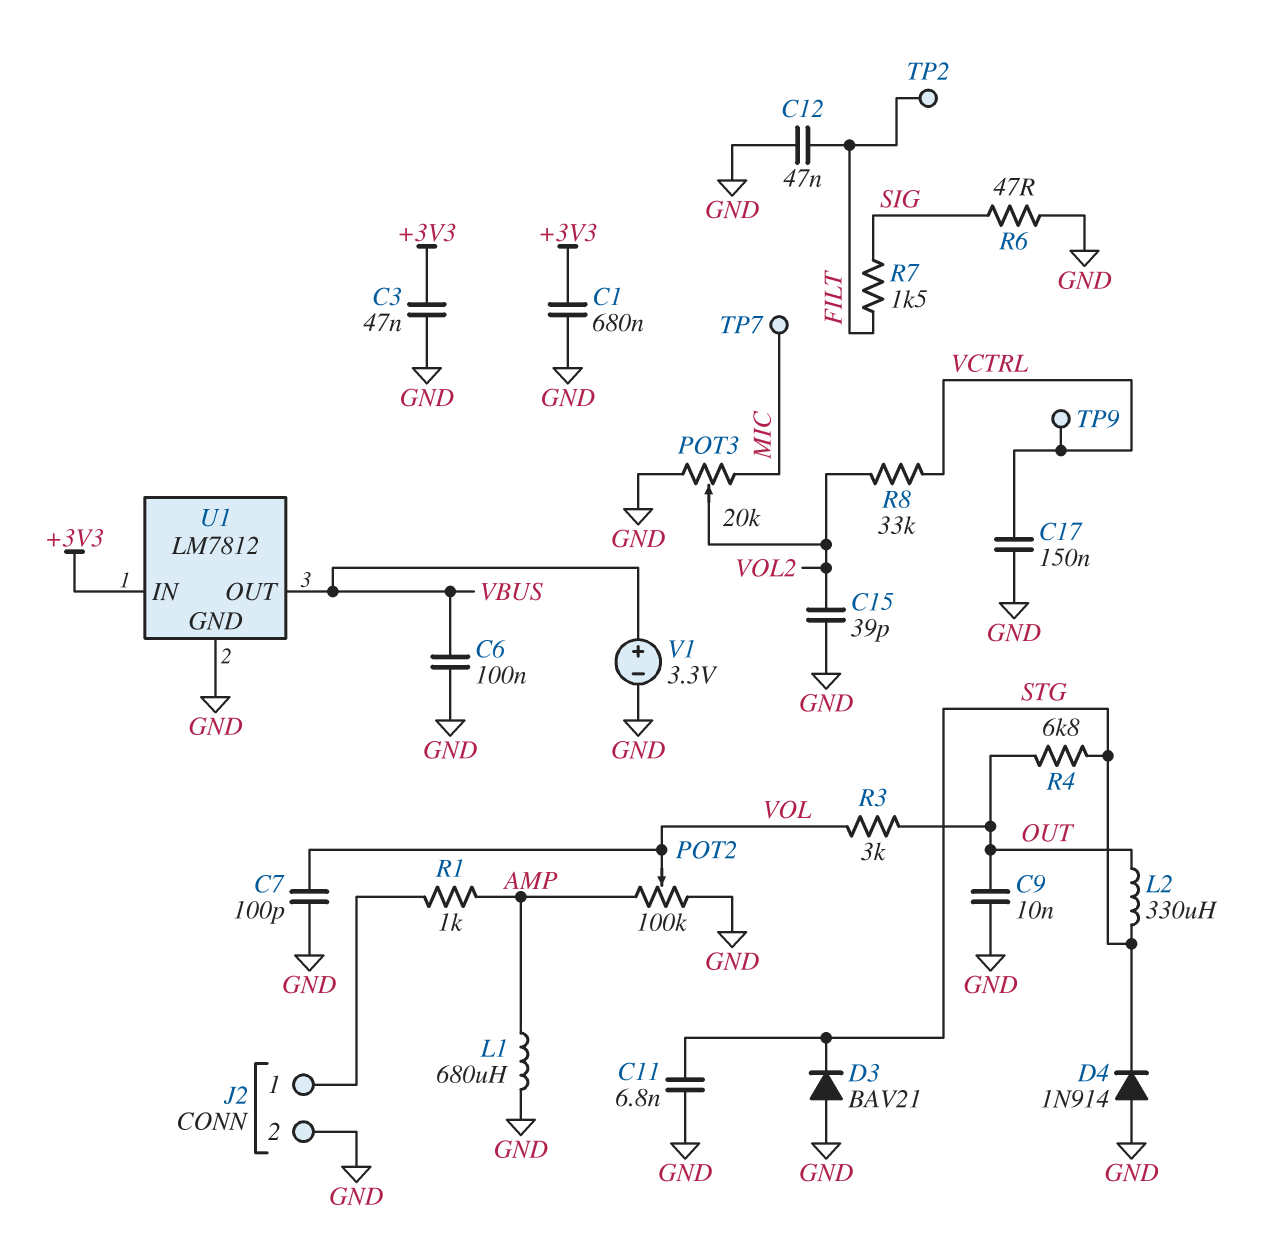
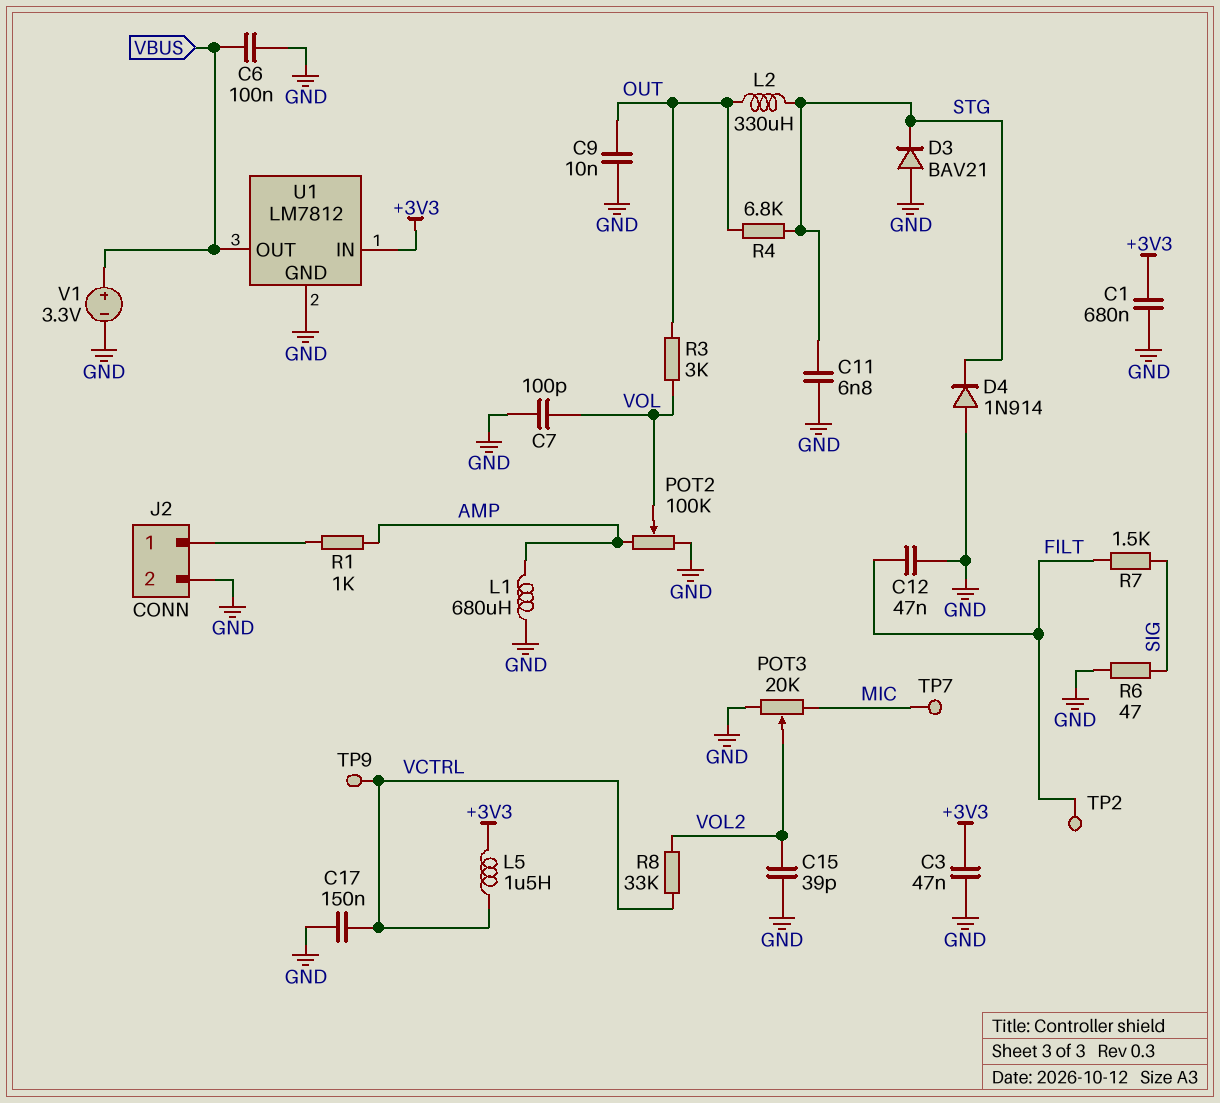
L5: none -> 1.5uH (+3V3, VCTRL)

